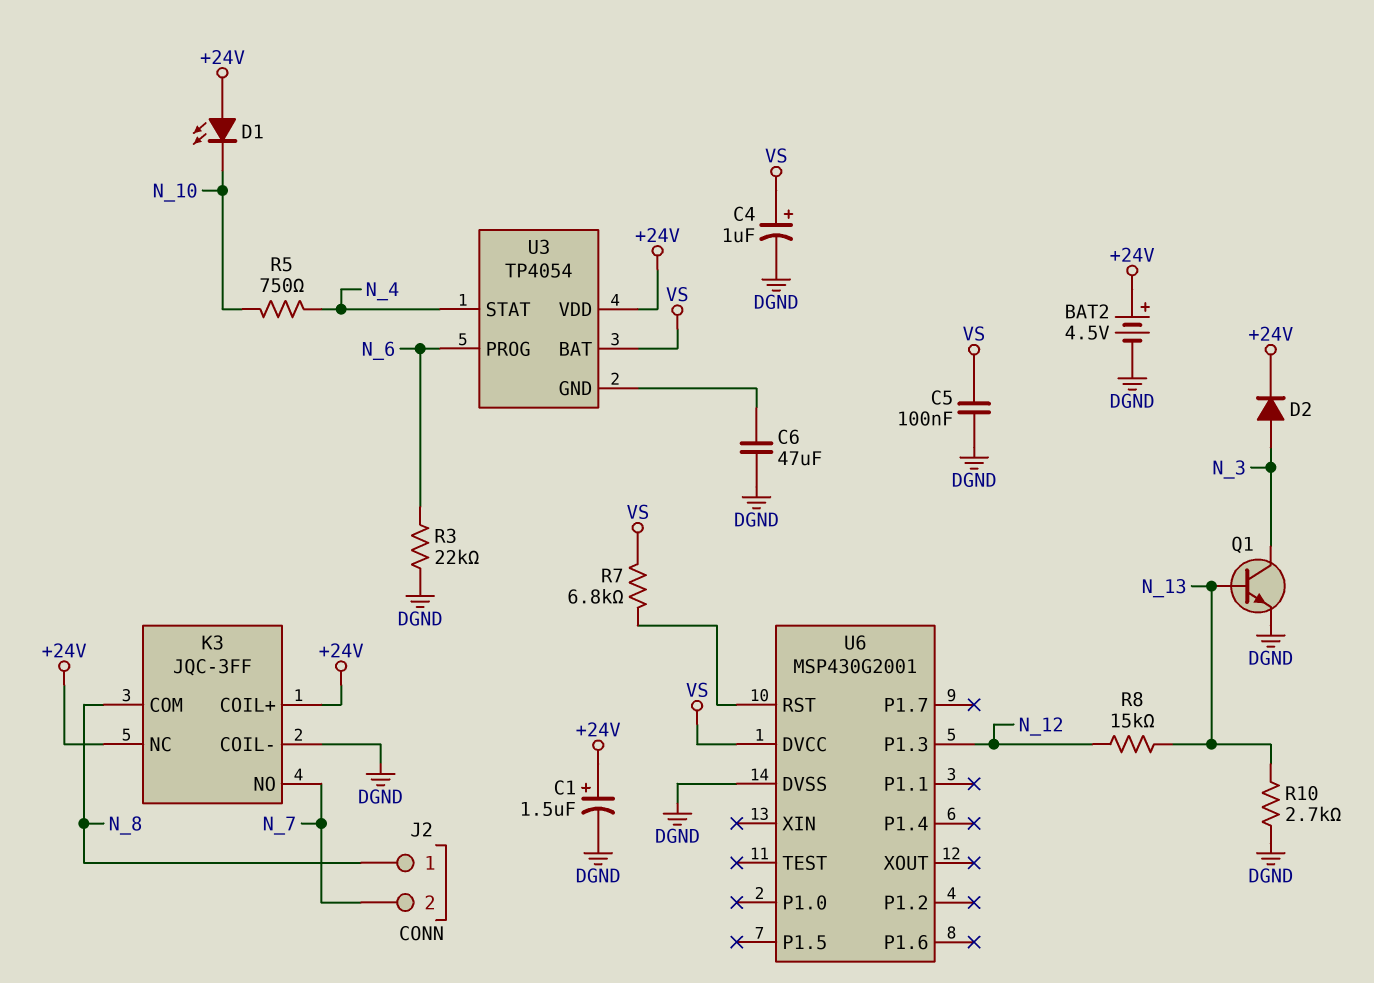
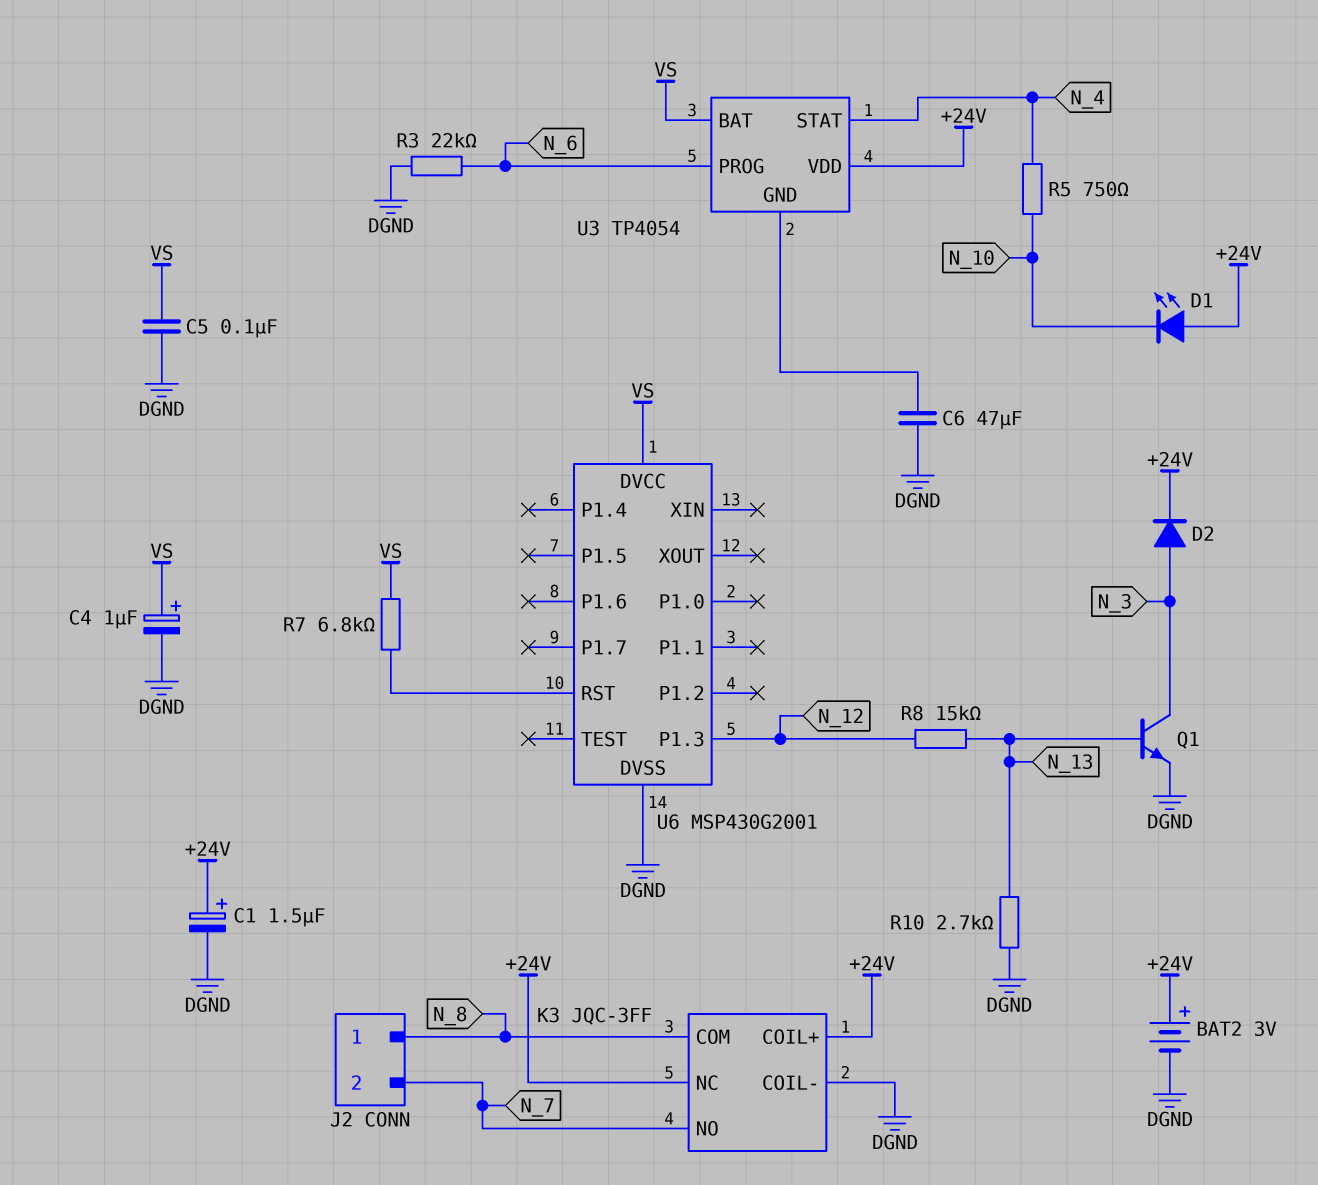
BAT2: 4.5V (plus +24V, minus DGND) -> 3V (plus +24V, minus DGND)

